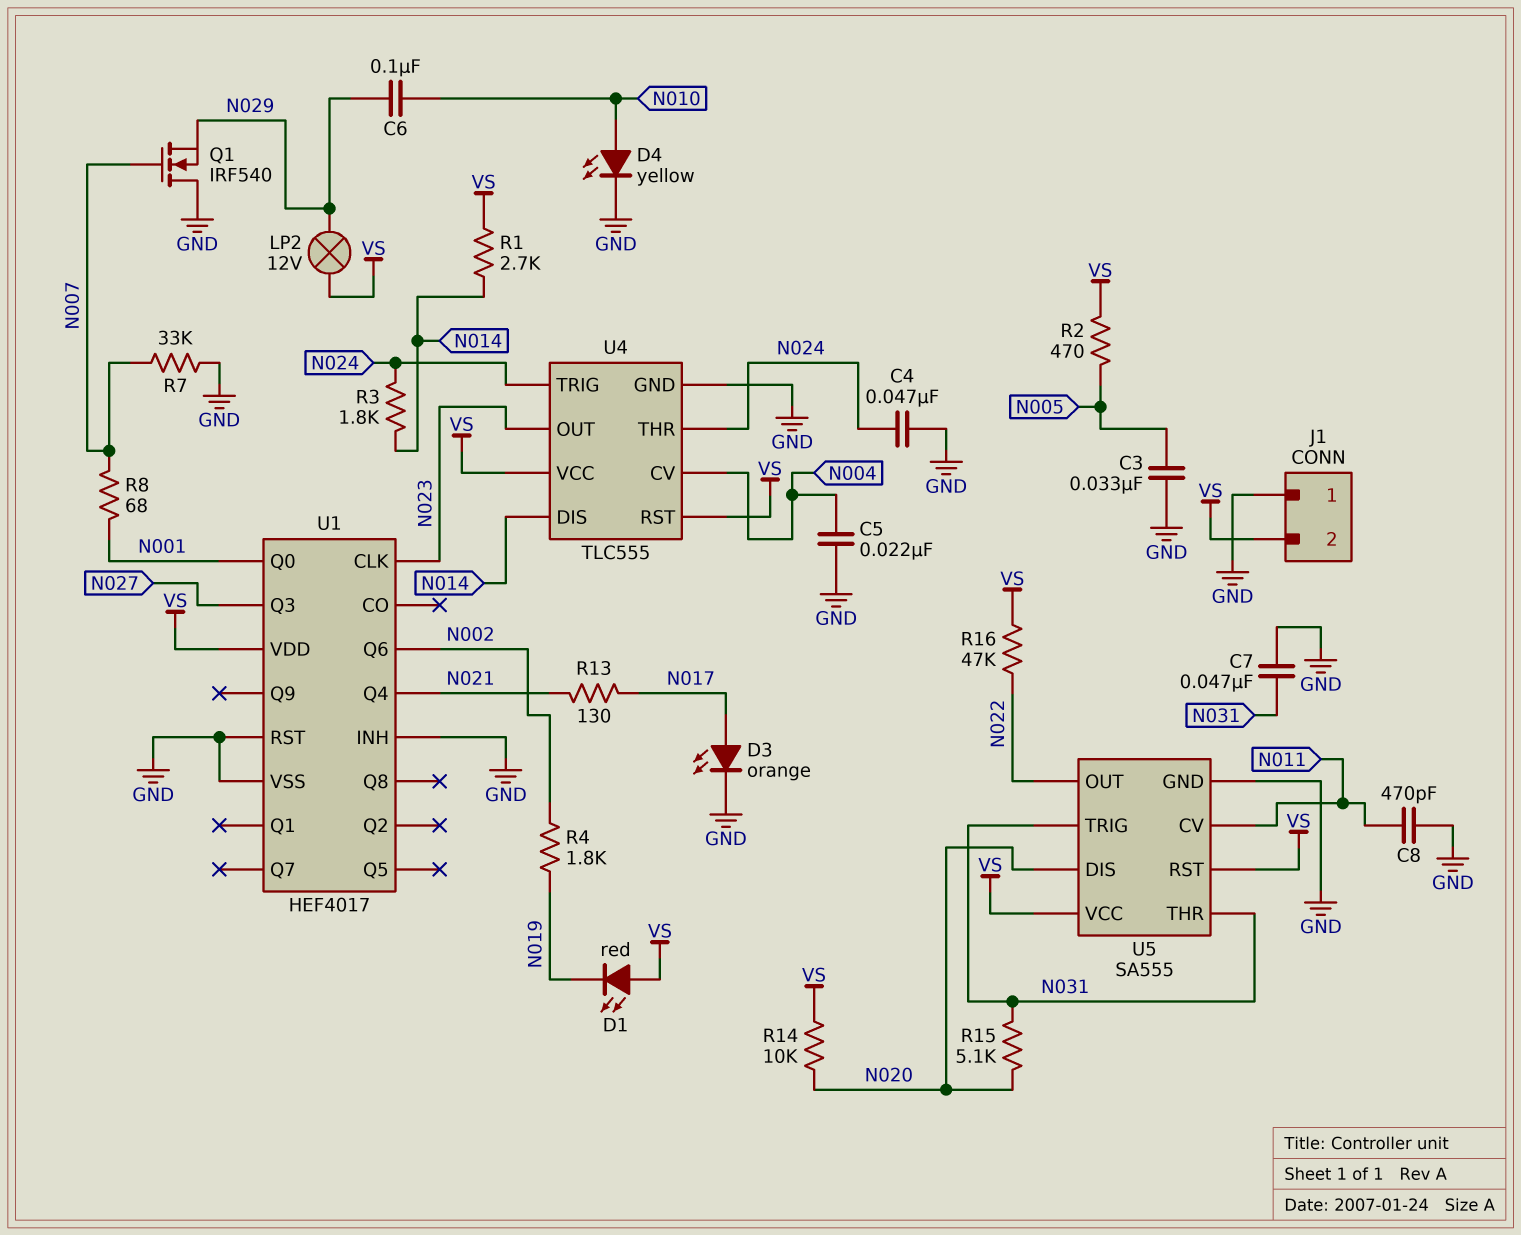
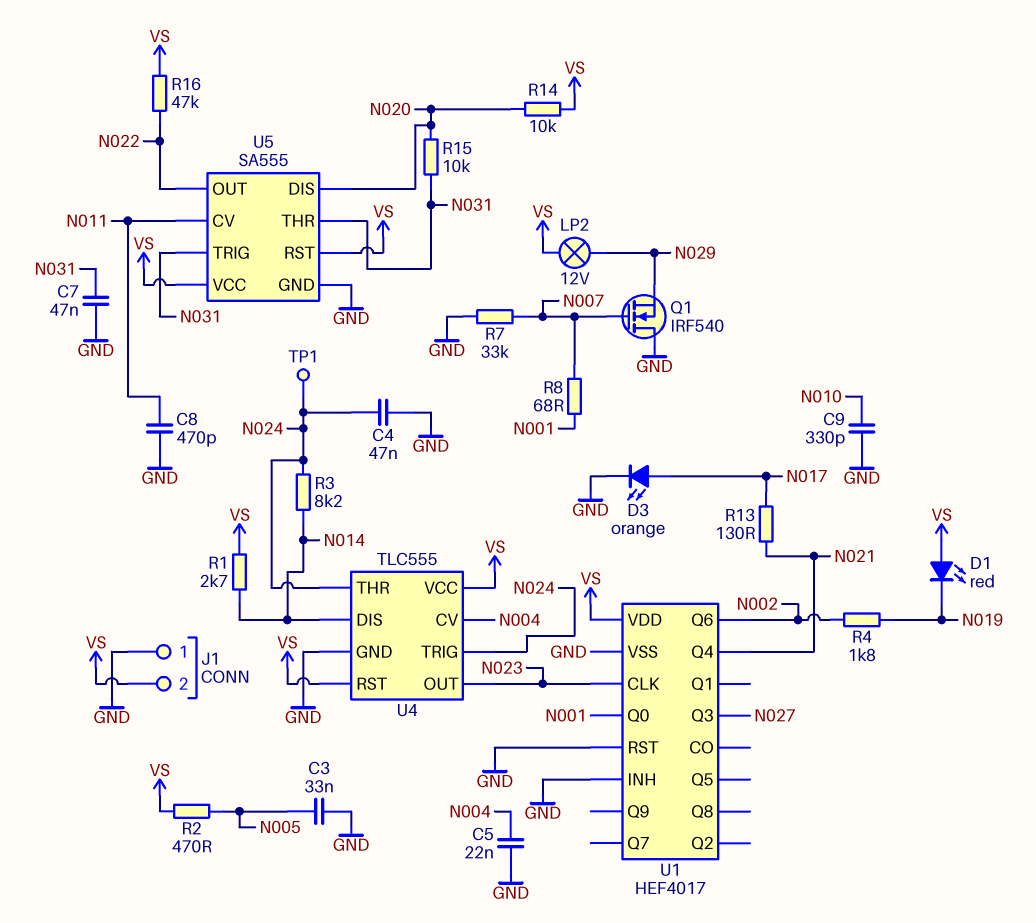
C6: 100nF (N010, N029) -> none
C9: none -> 330pF (GND, N010)
D4: LED yellow (A N010, K GND) -> none
R3: 1.8k (N014, N024) -> 8.2k (N014, N024)
R15: 5.1k (N020, N031) -> 10k (N020, N031)
TP1: none -> test point (N024)

